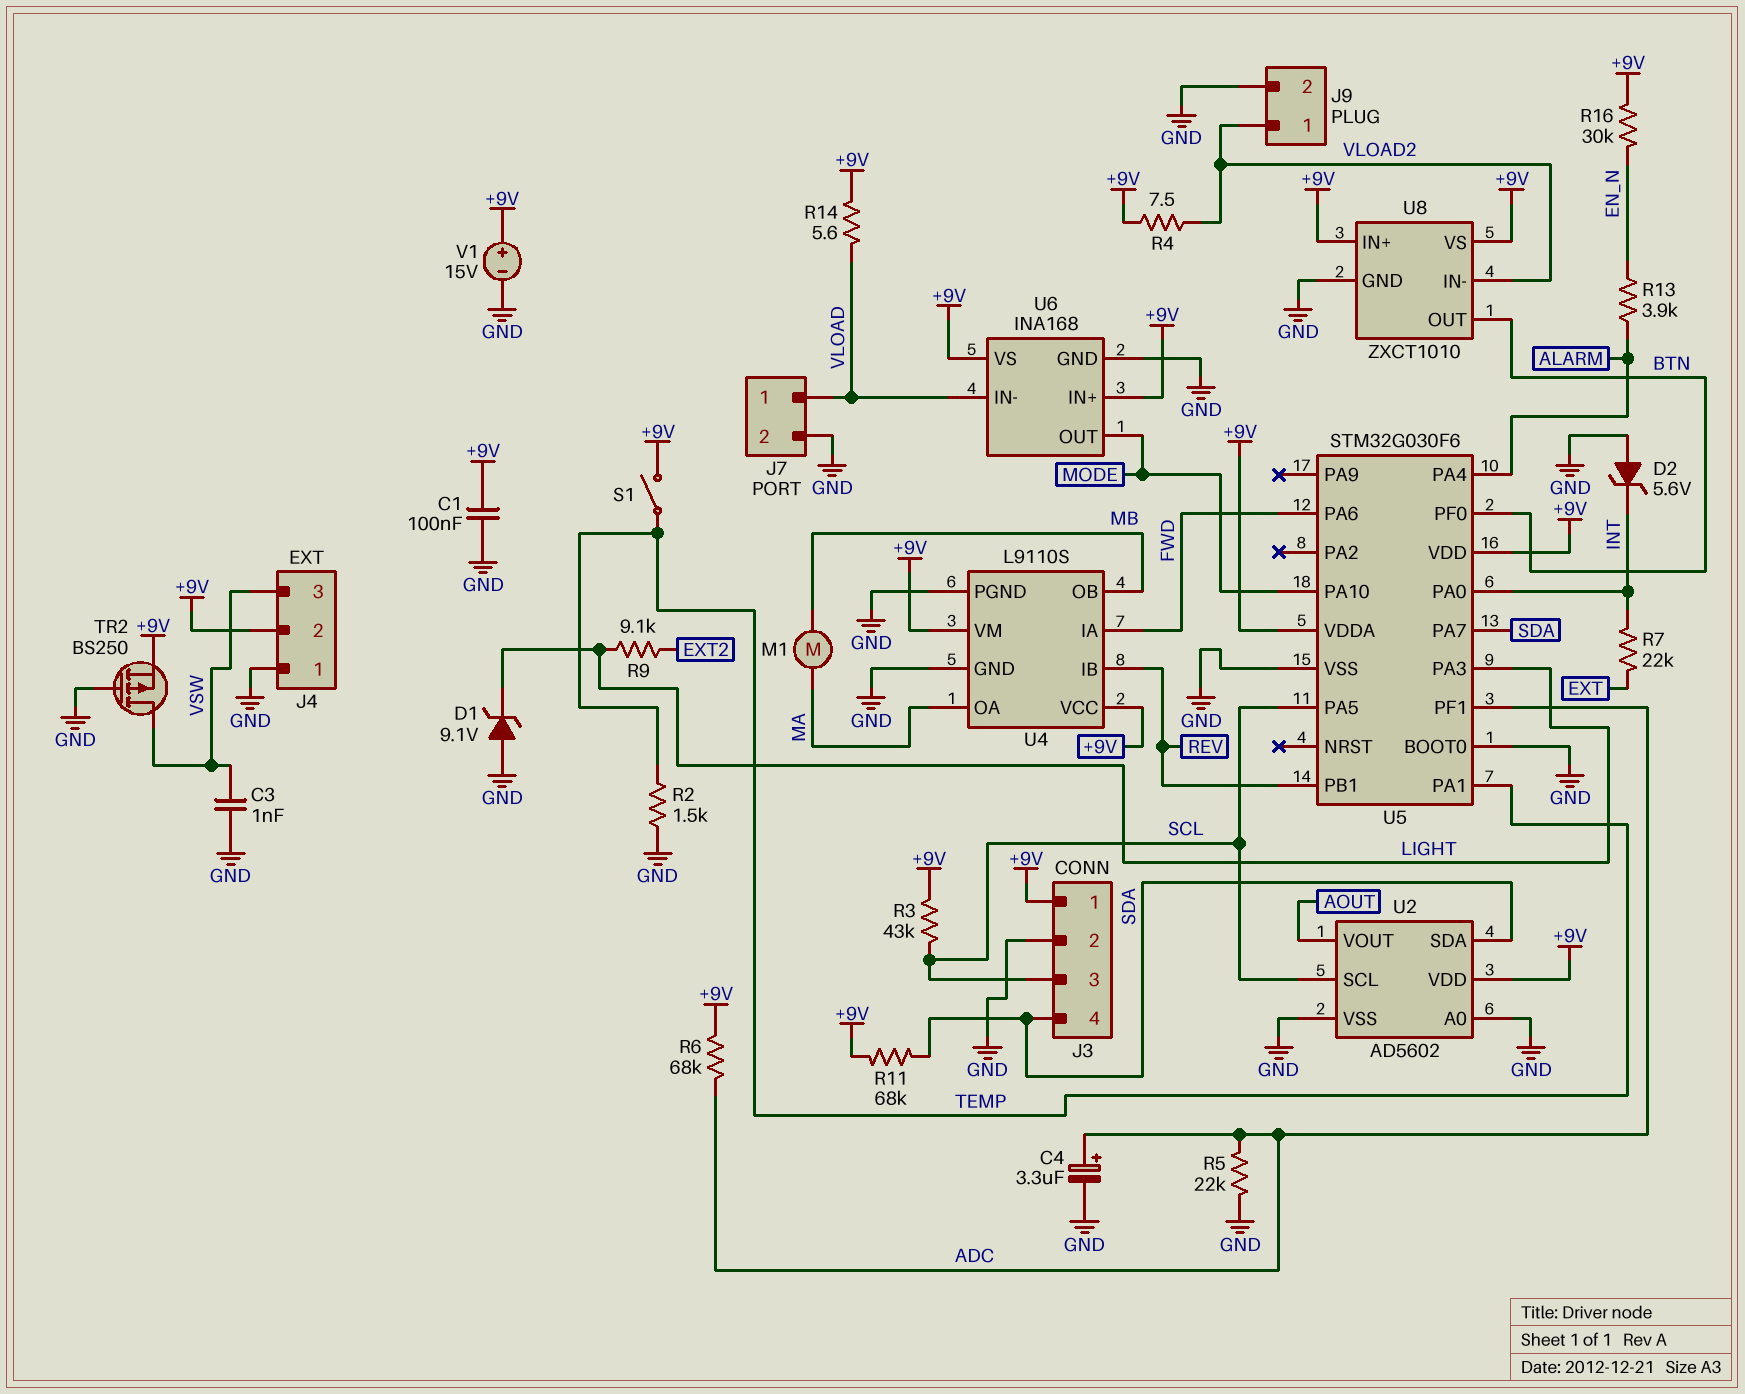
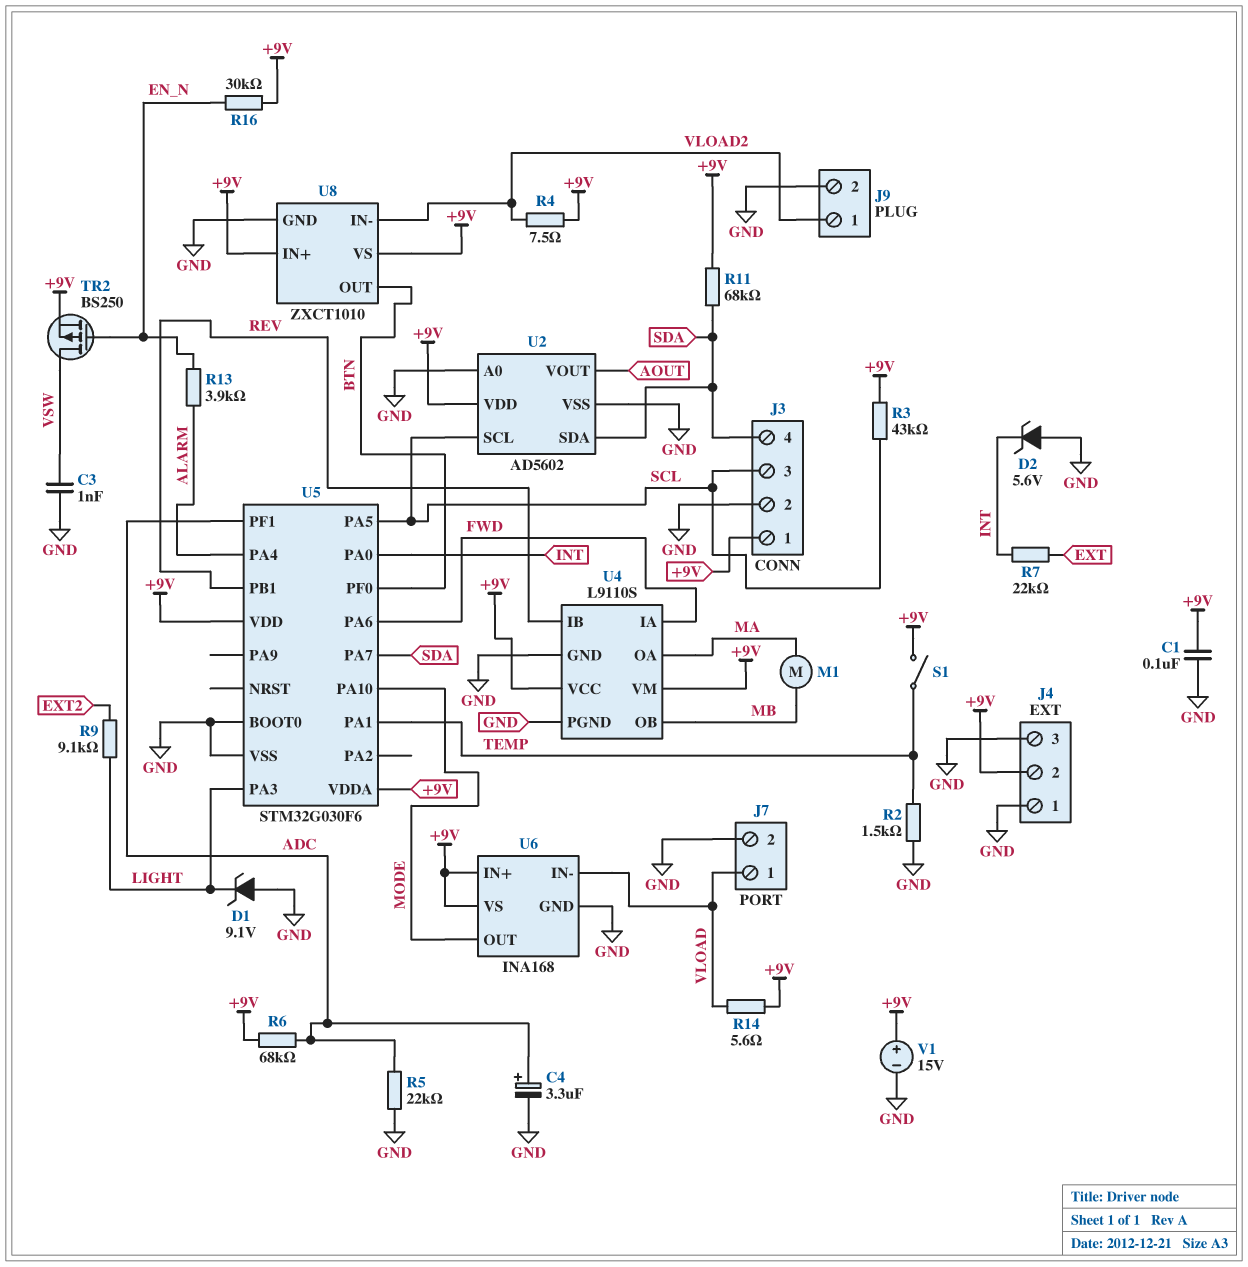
J4 pin 3: VSW -> GND
TR2: PMOS BS250 (G GND, D VSW, S +9V) -> PMOS BS250 (G EN_N, D VSW, S +9V)

